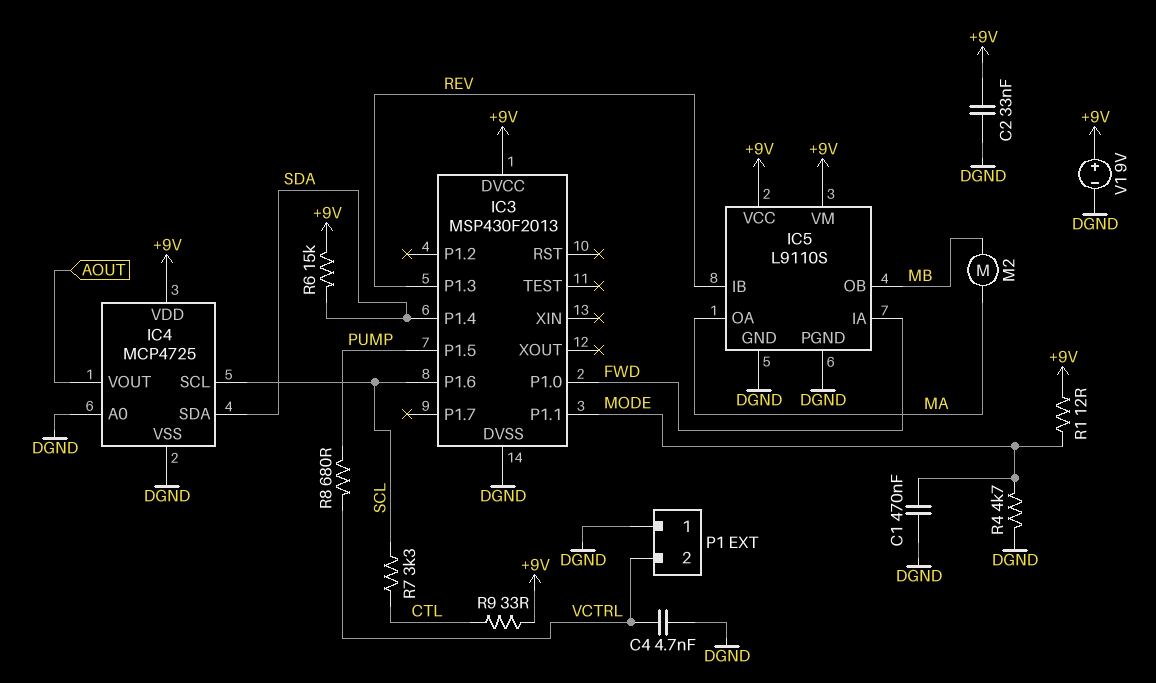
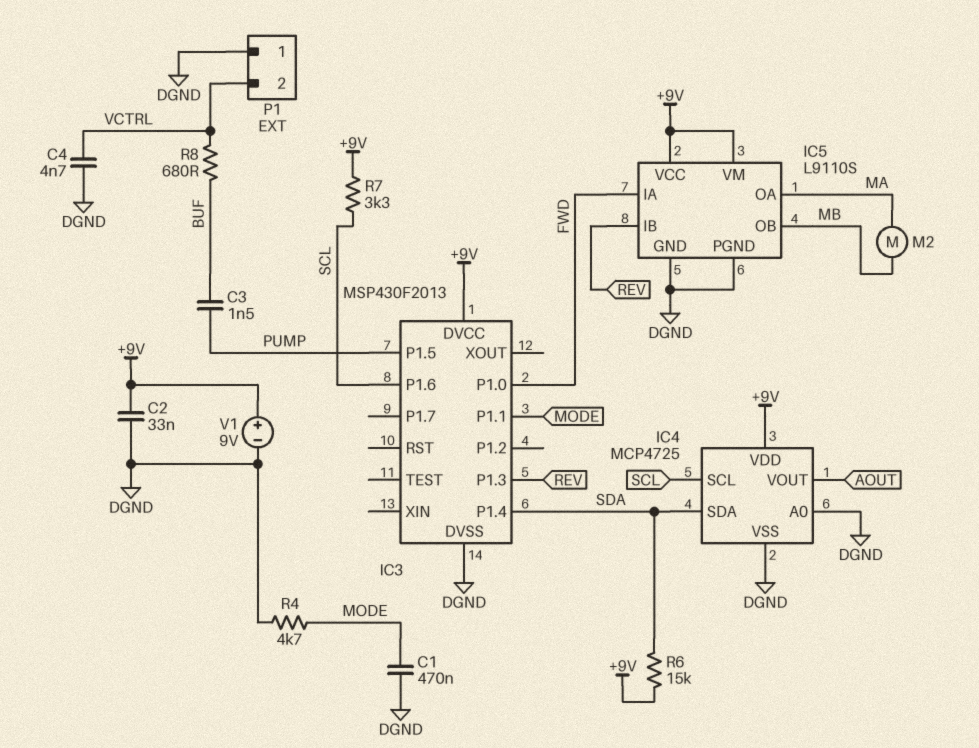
C3: none -> 1.5nF (BUF, PUMP)
R1: 12 (+9V, MODE) -> none
R7: 3.3k (CTL, SCL) -> 3.3k (+9V, SCL)
R8: 680 (PUMP, VCTRL) -> 680 (BUF, VCTRL)
R9: 33 (+9V, CTL) -> none

